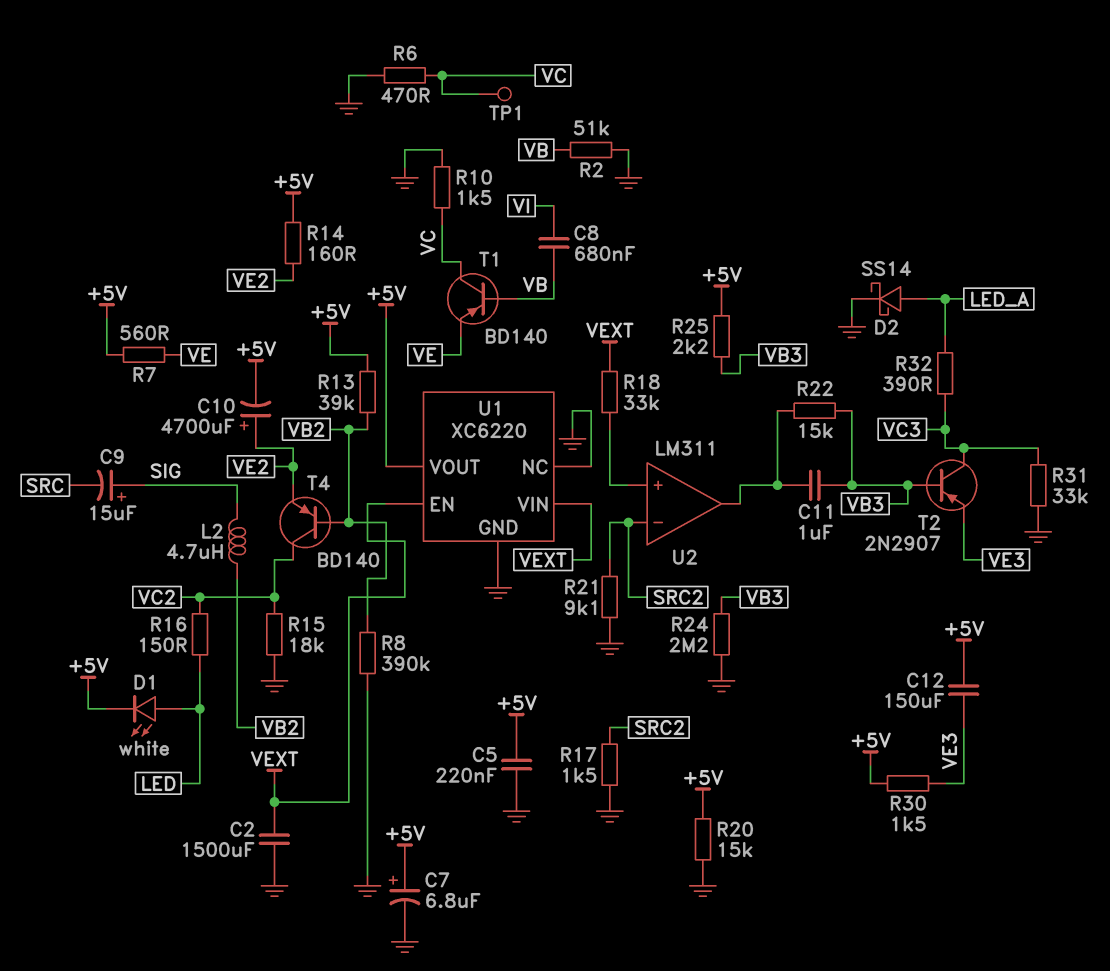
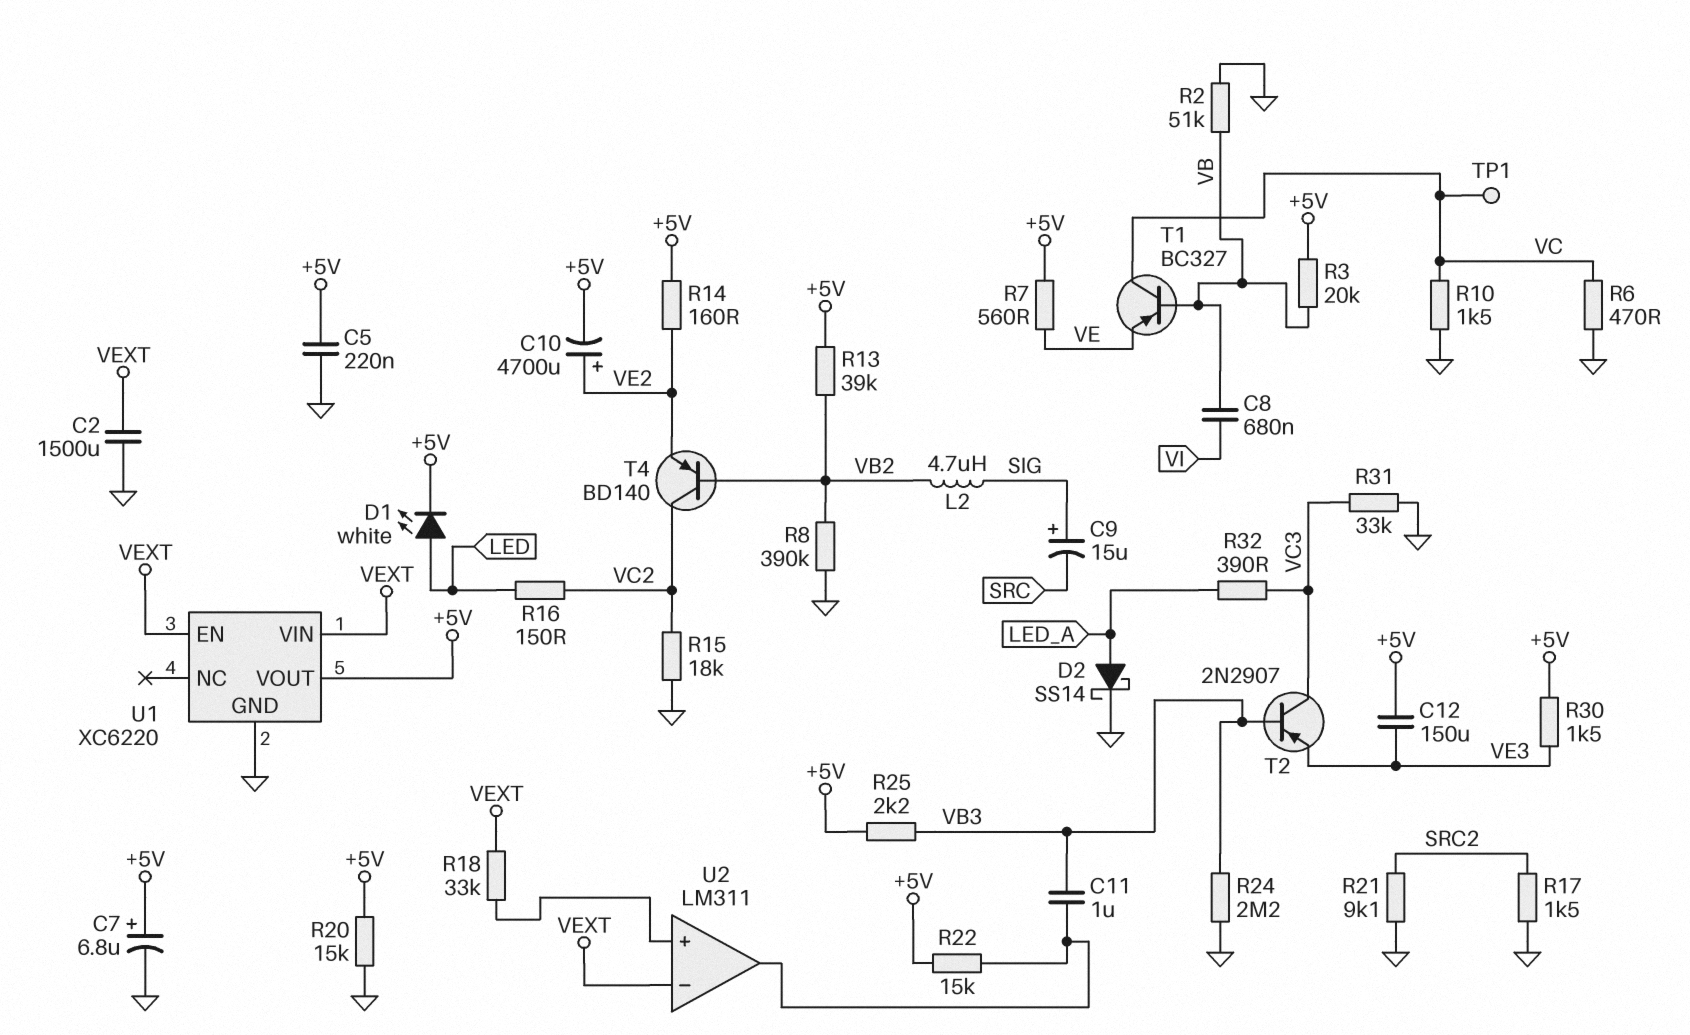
R3: none -> 20k (+5V, VB)
R22: 15k (U2/out, VB3) -> 15k (+5V, U2/out)
T1: PNP BD140 (B VB, C VC, E VE) -> PNP BC327 (B VB, C VC, E VE)
U1 pin NC: GND -> none
U2 pin in-: SRC2 -> VEXT

